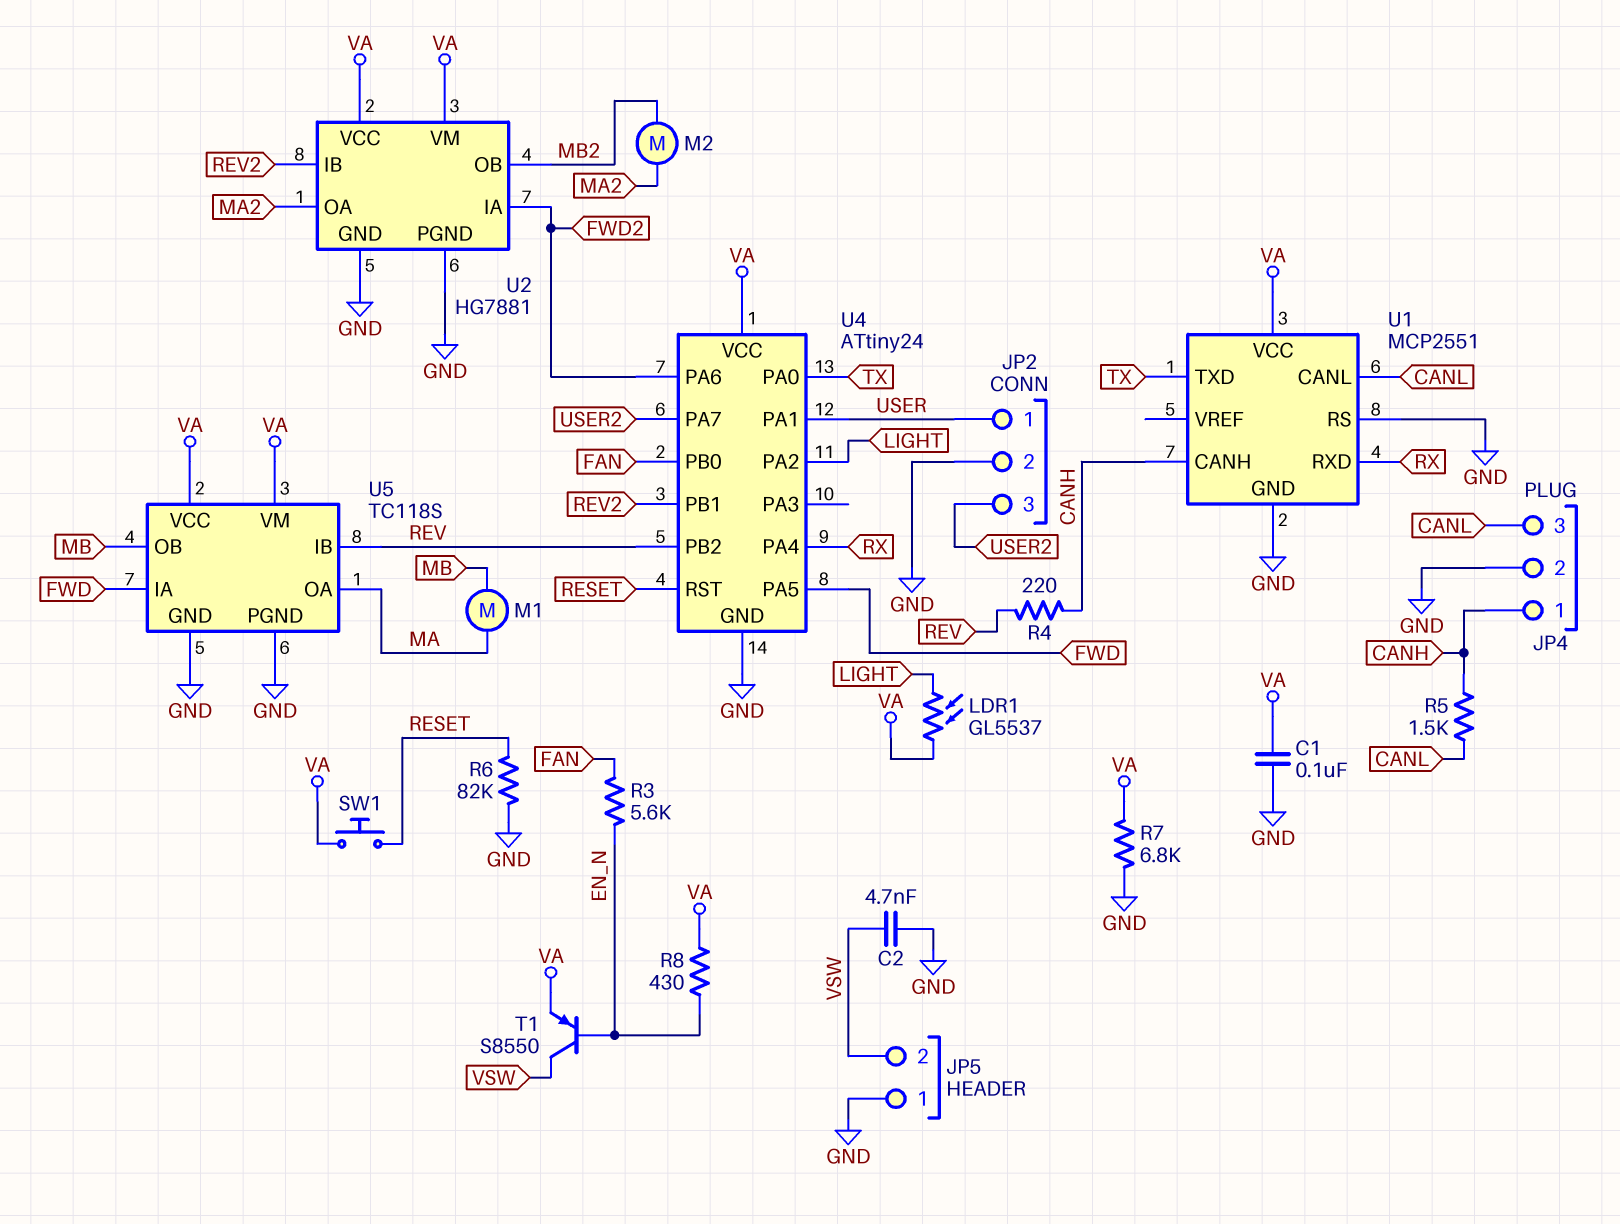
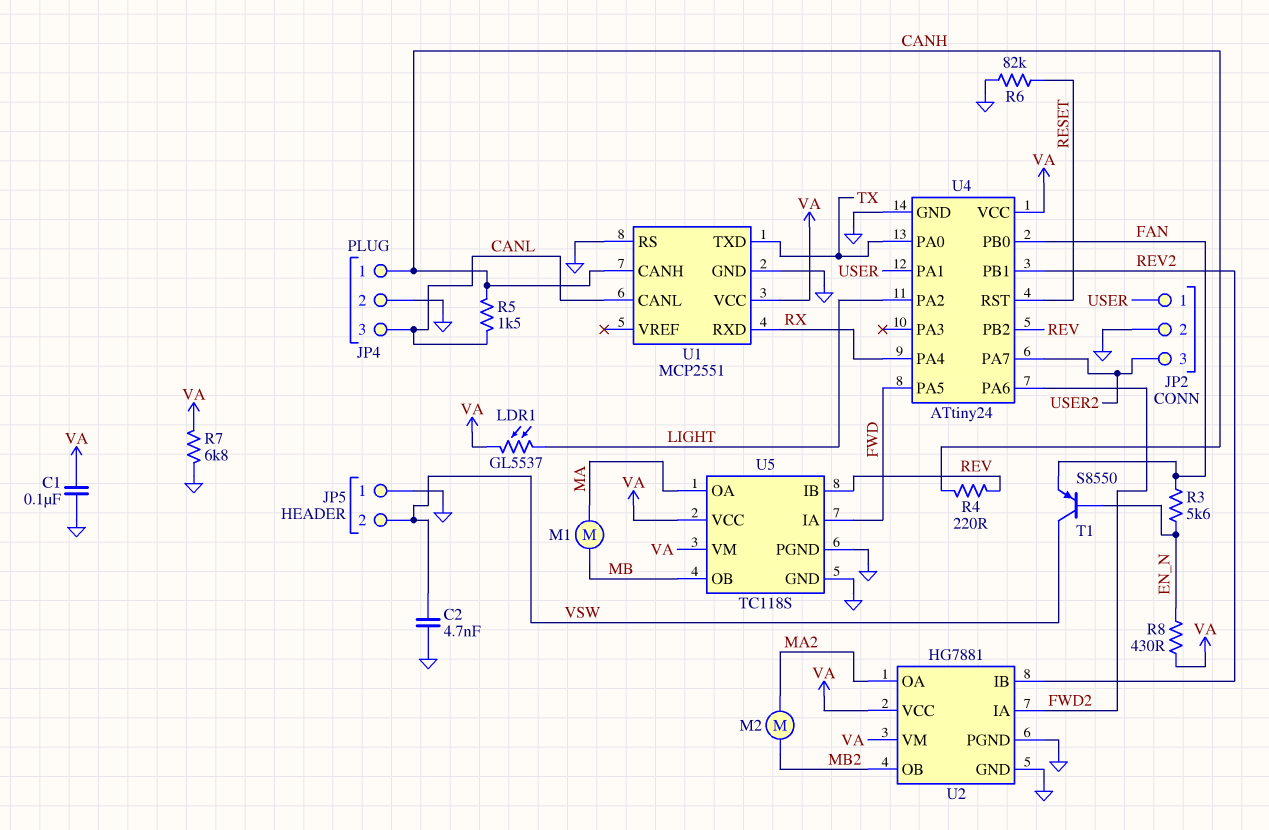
SW1: button (RESET, VA) -> none
T1: PNP S8550 (B EN_N, C VSW, E VA) -> PNP S8550 (B EN_N, C VSW, E FAN)

